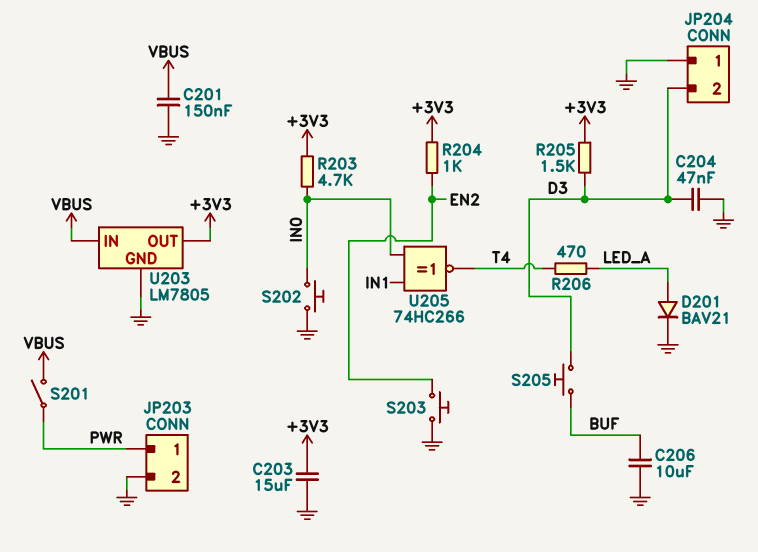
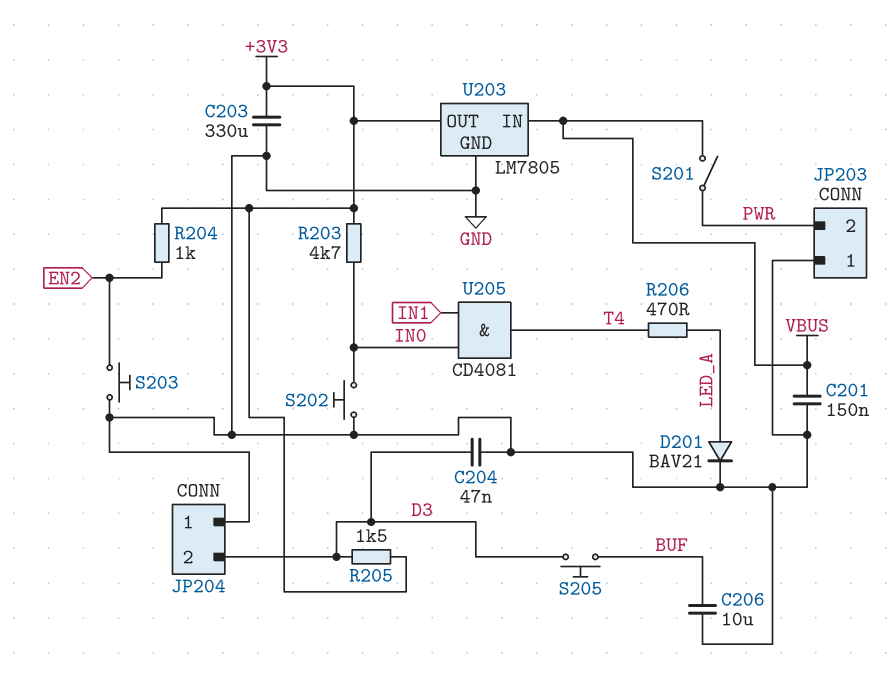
C203: 15uF (+3V3, GND) -> 330uF (+3V3, GND)
JP203 pin 1: PWR -> GND
JP203 pin 2: GND -> PWR
U205: XNOR 74HC266 (in IN0, in IN1, out T4) -> AND CD4081 (in IN0, in IN1, out T4)

